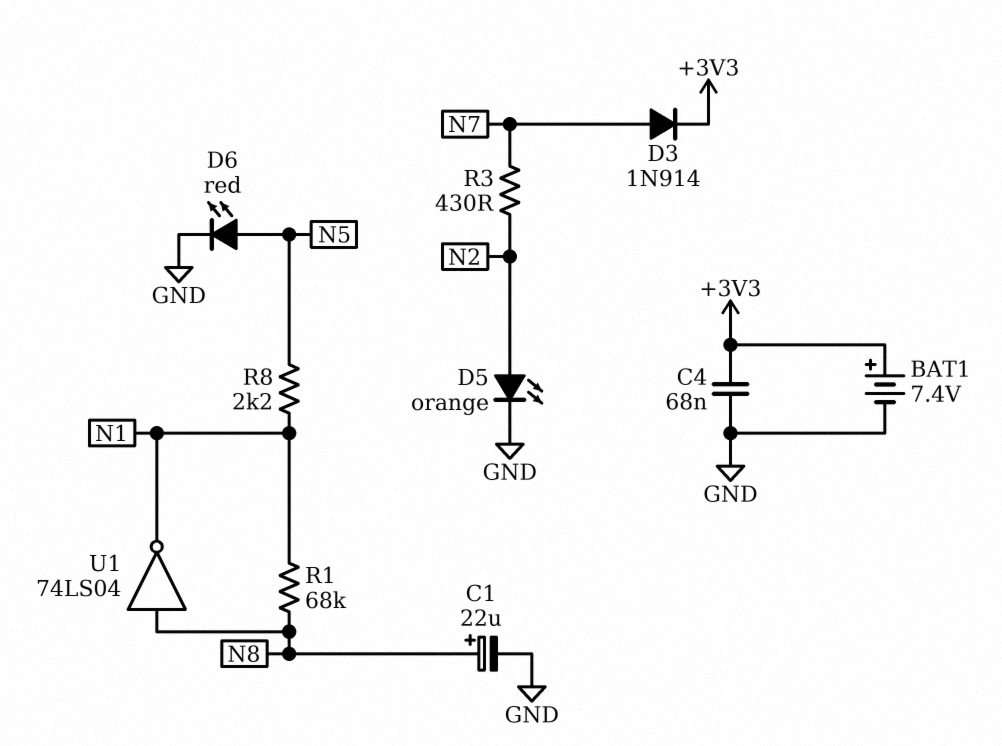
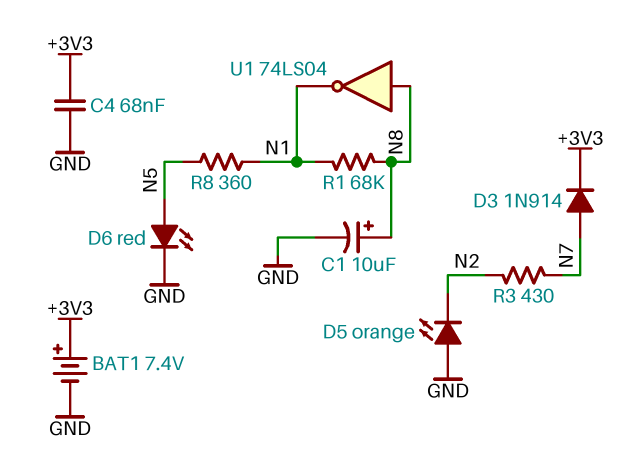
C1: 22uF (plus N8, minus GND) -> 10uF (plus N8, minus GND)
D5: LED orange (A N2, K GND) -> LED orange (A GND, K N2)
R8: 2.2k (N1, N5) -> 360 (N1, N5)

